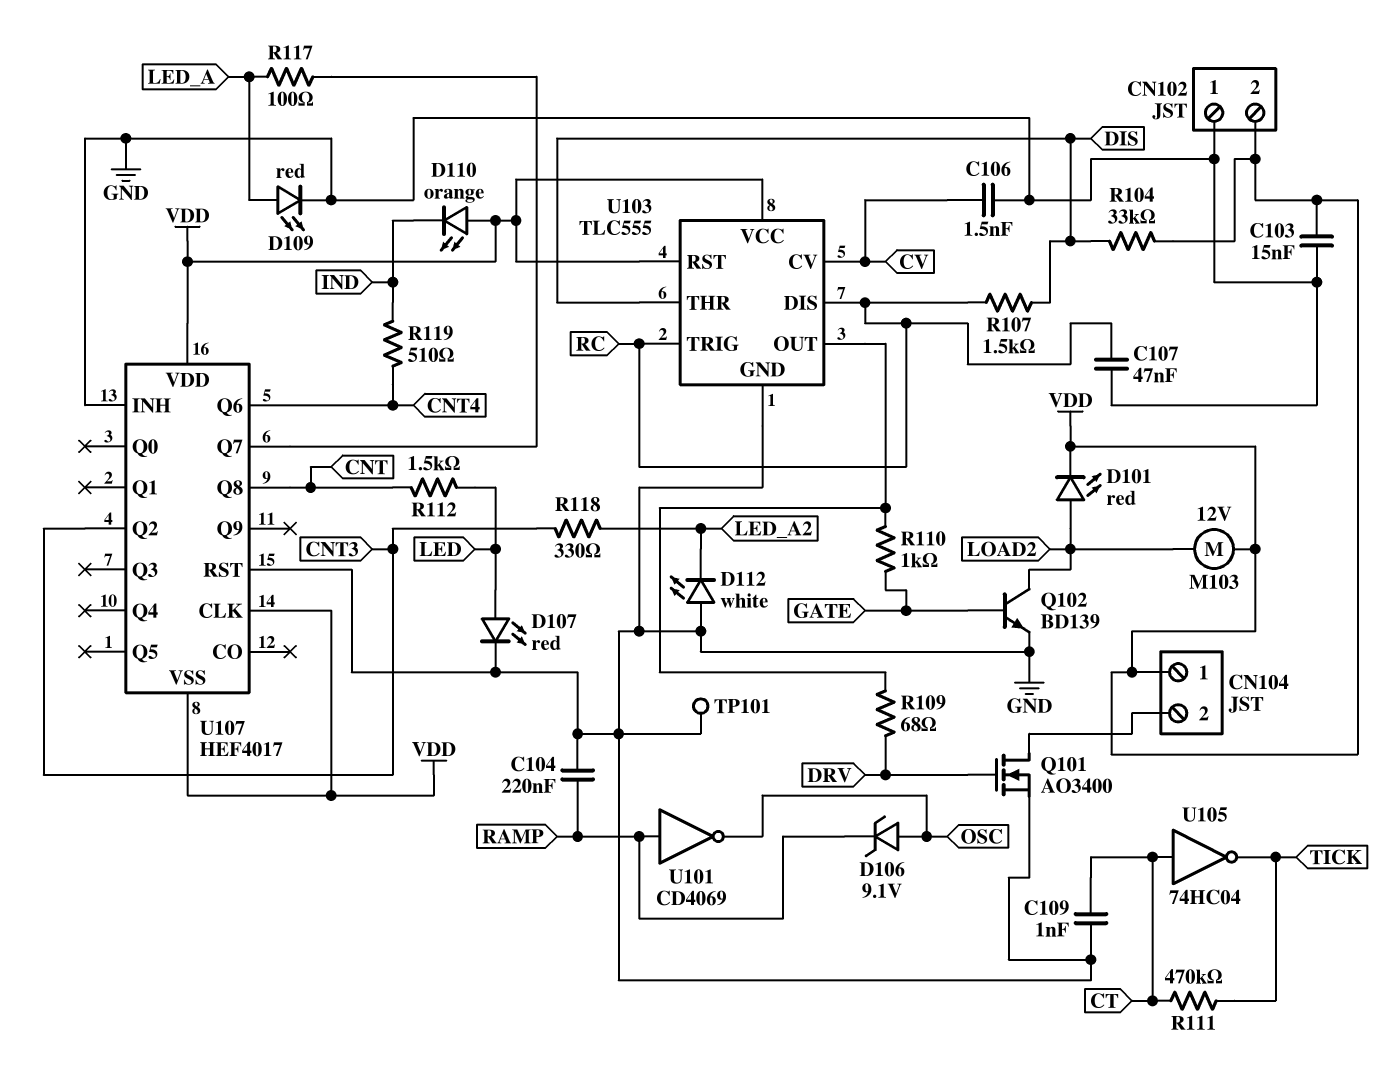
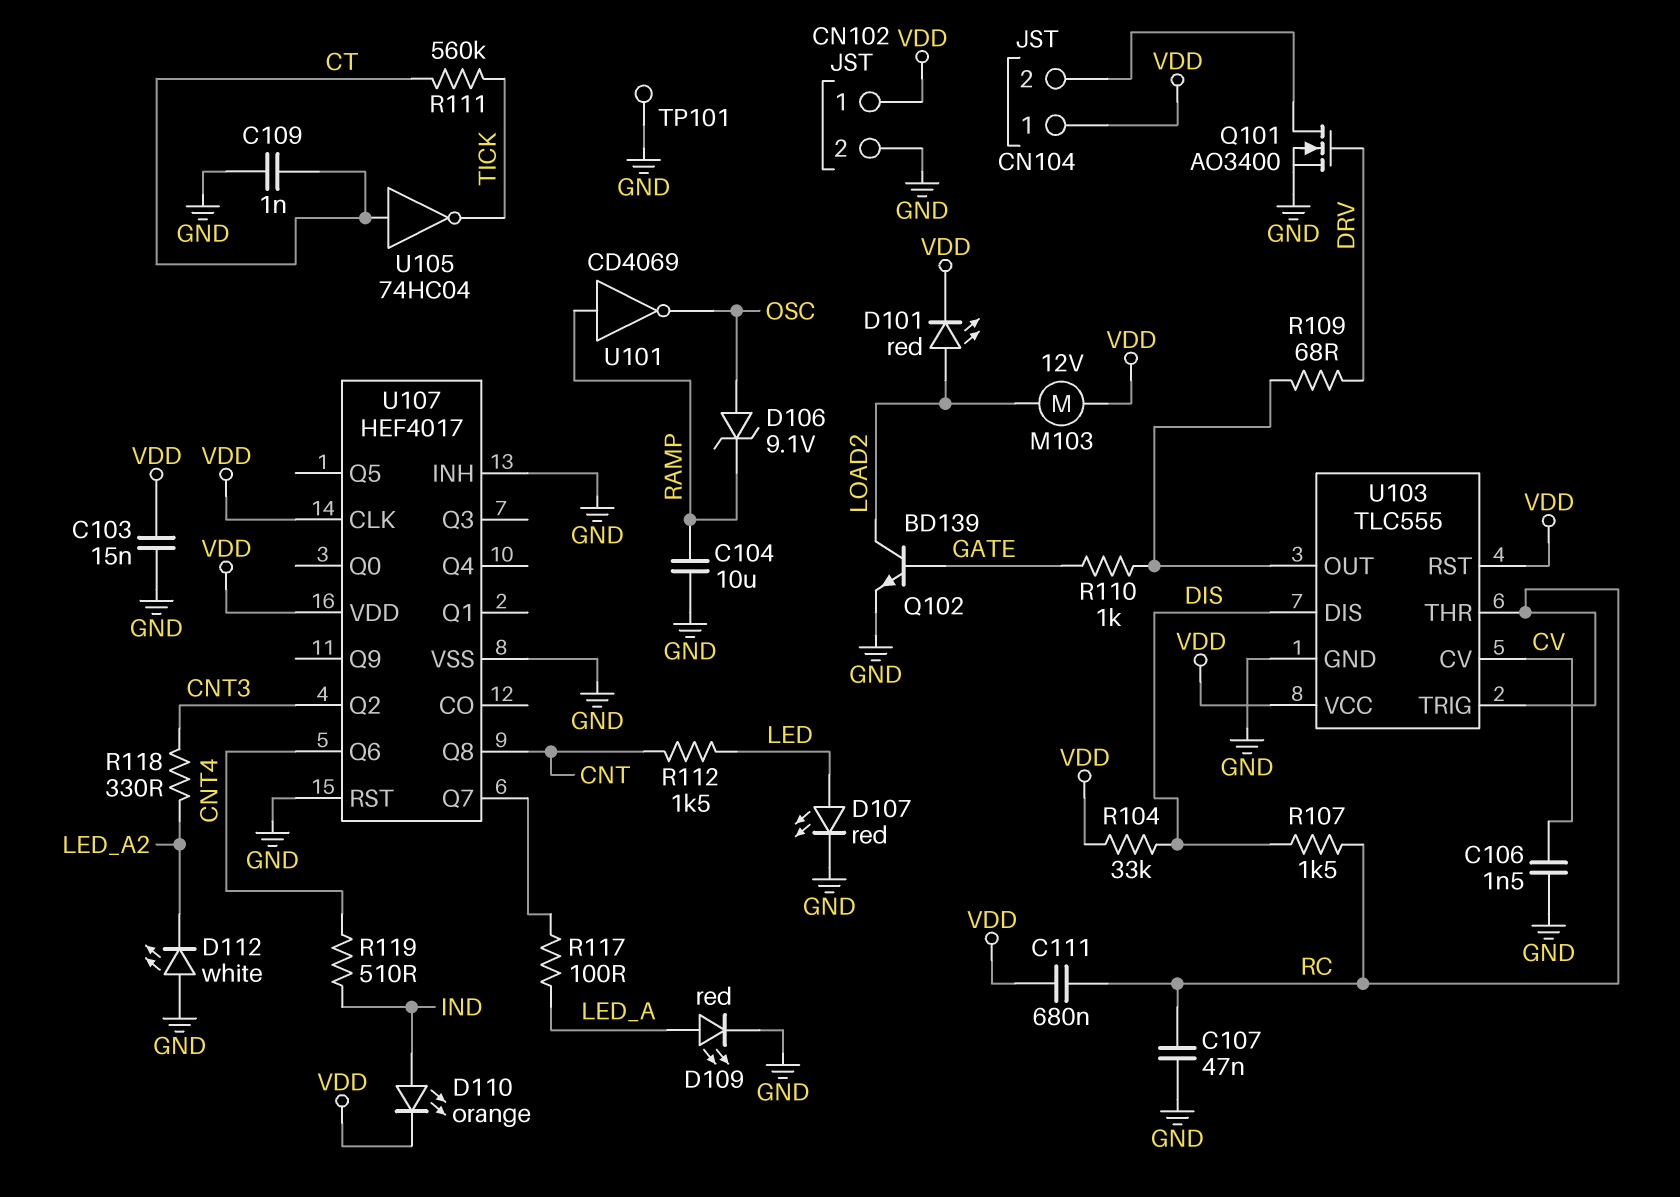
C104: 220nF (GND, RAMP) -> 10uF (GND, RAMP)
C111: none -> 680nF (RC, VDD)
CN102 pin 1: GND -> VDD
CN102 pin 2: VDD -> GND
D110: LED orange (A VDD, K IND) -> LED orange (A IND, K VDD)
R111: 470k (CT, TICK) -> 560k (CT, TICK)
U103 pin DIS: RC -> DIS
U103 pin THR: DIS -> RC
U107 pin VSS: VDD -> GND

